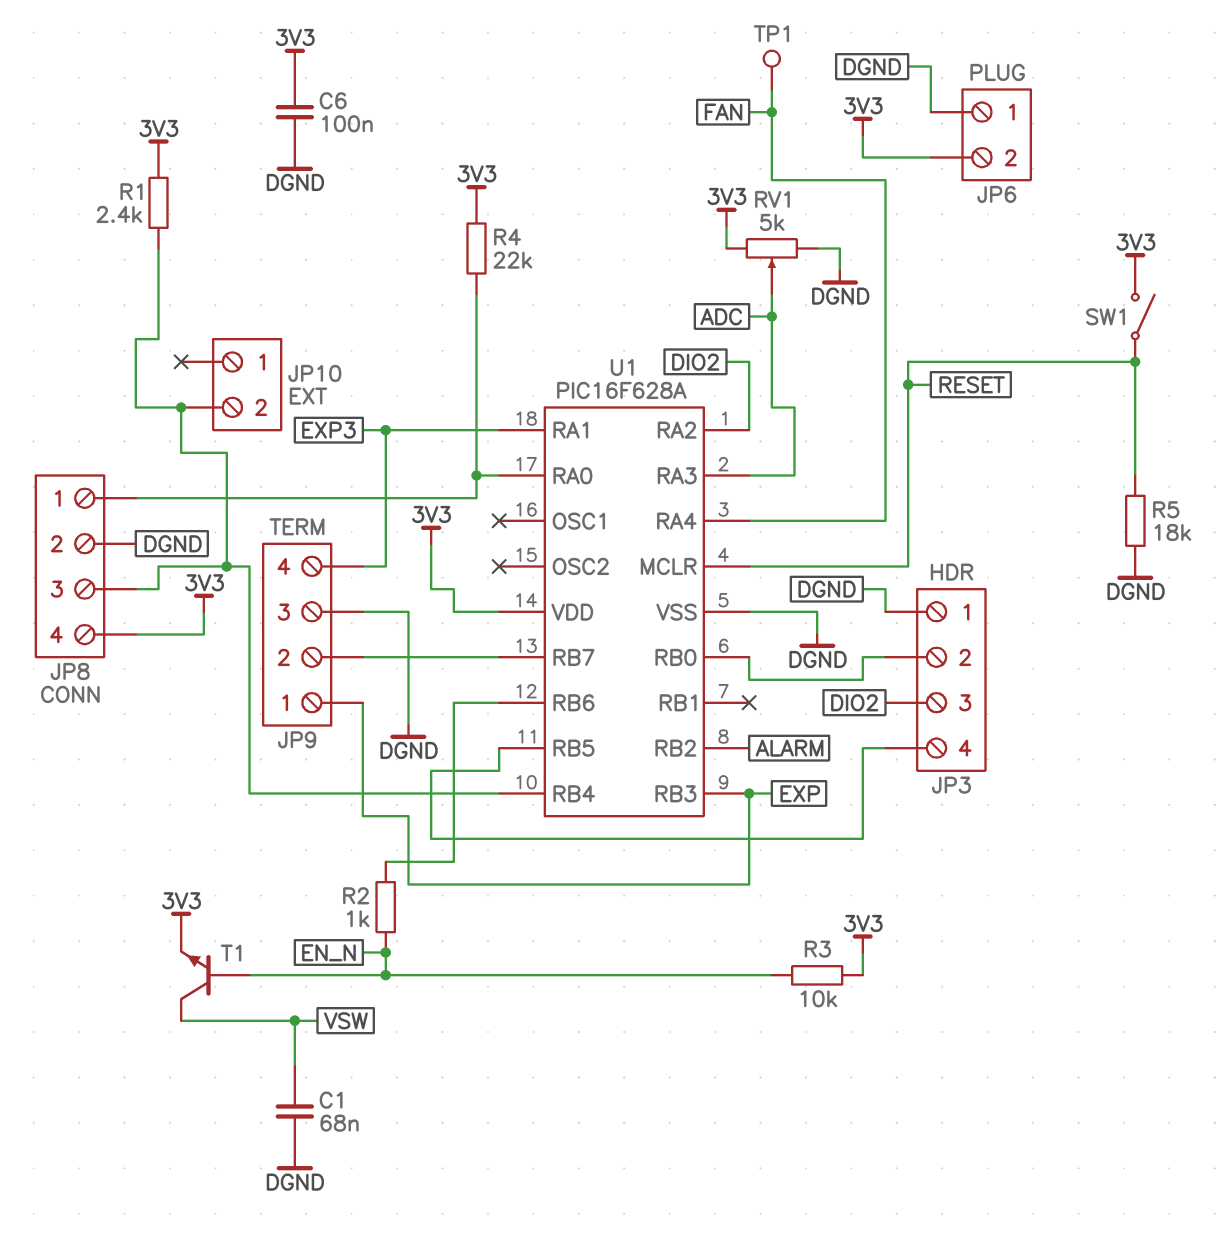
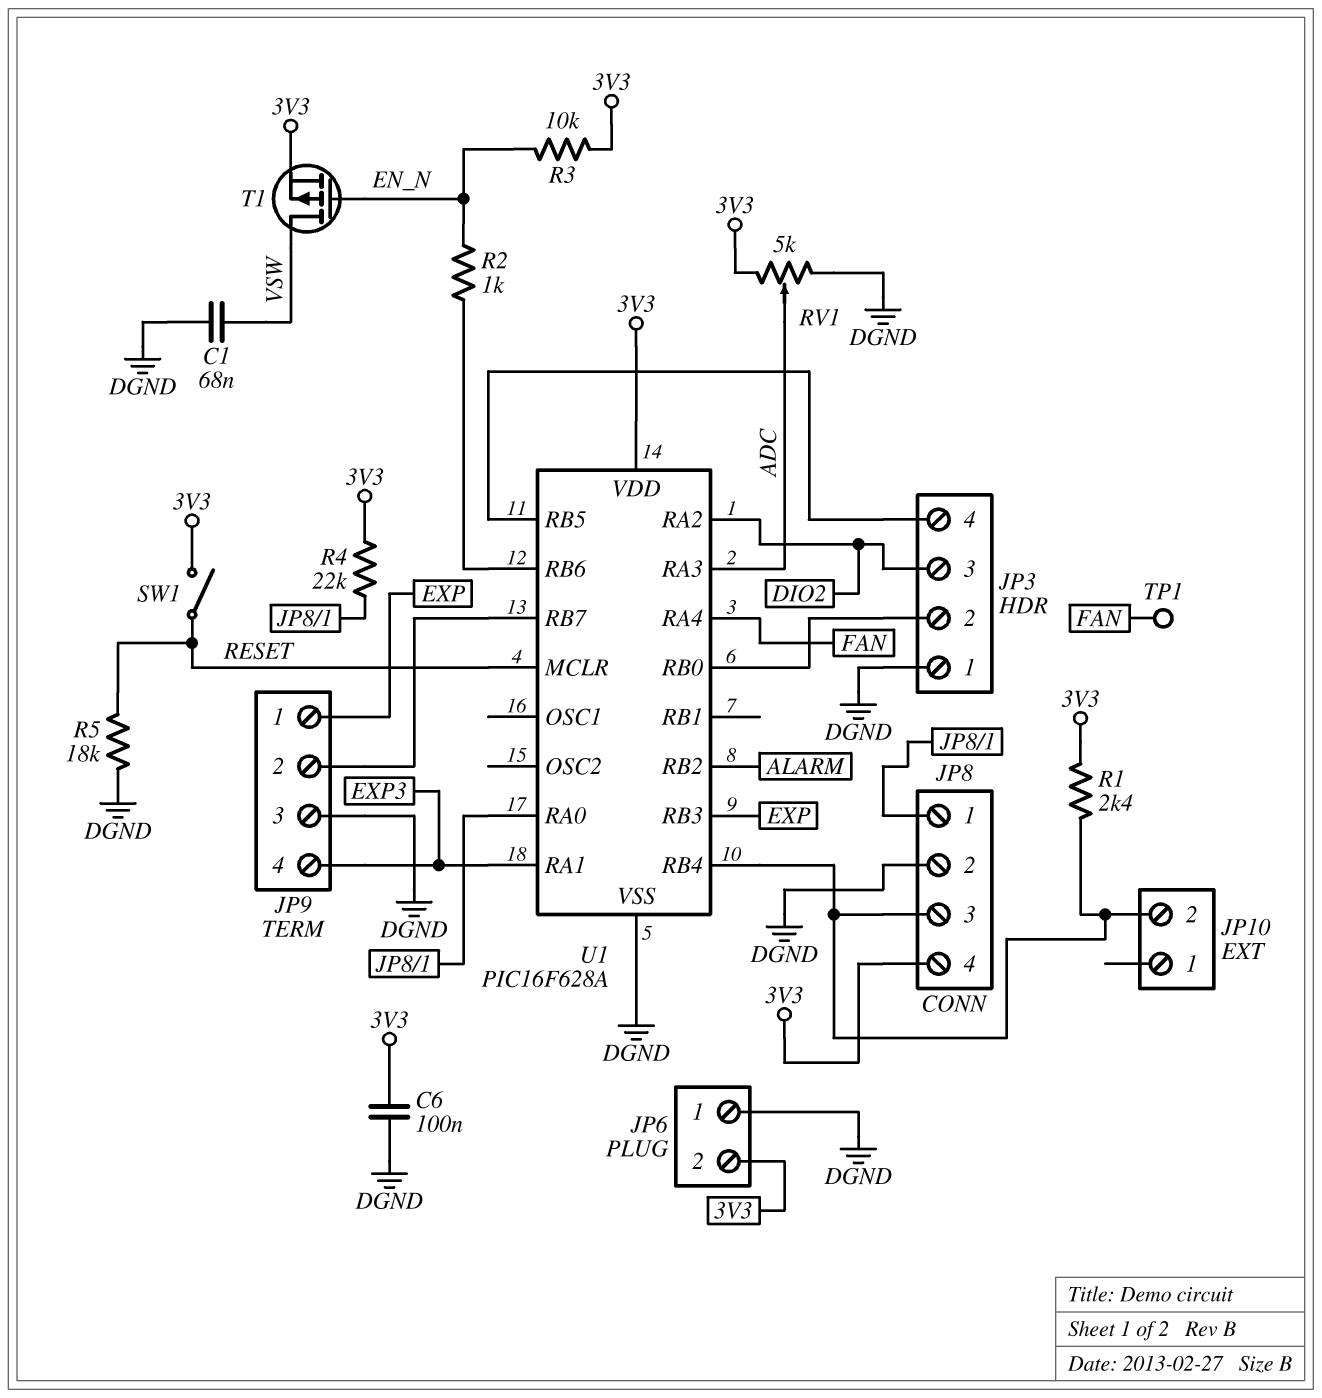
T1: NPN (B EN_N, C VSW, E 3V3) -> PMOS (G EN_N, D VSW, S 3V3)

